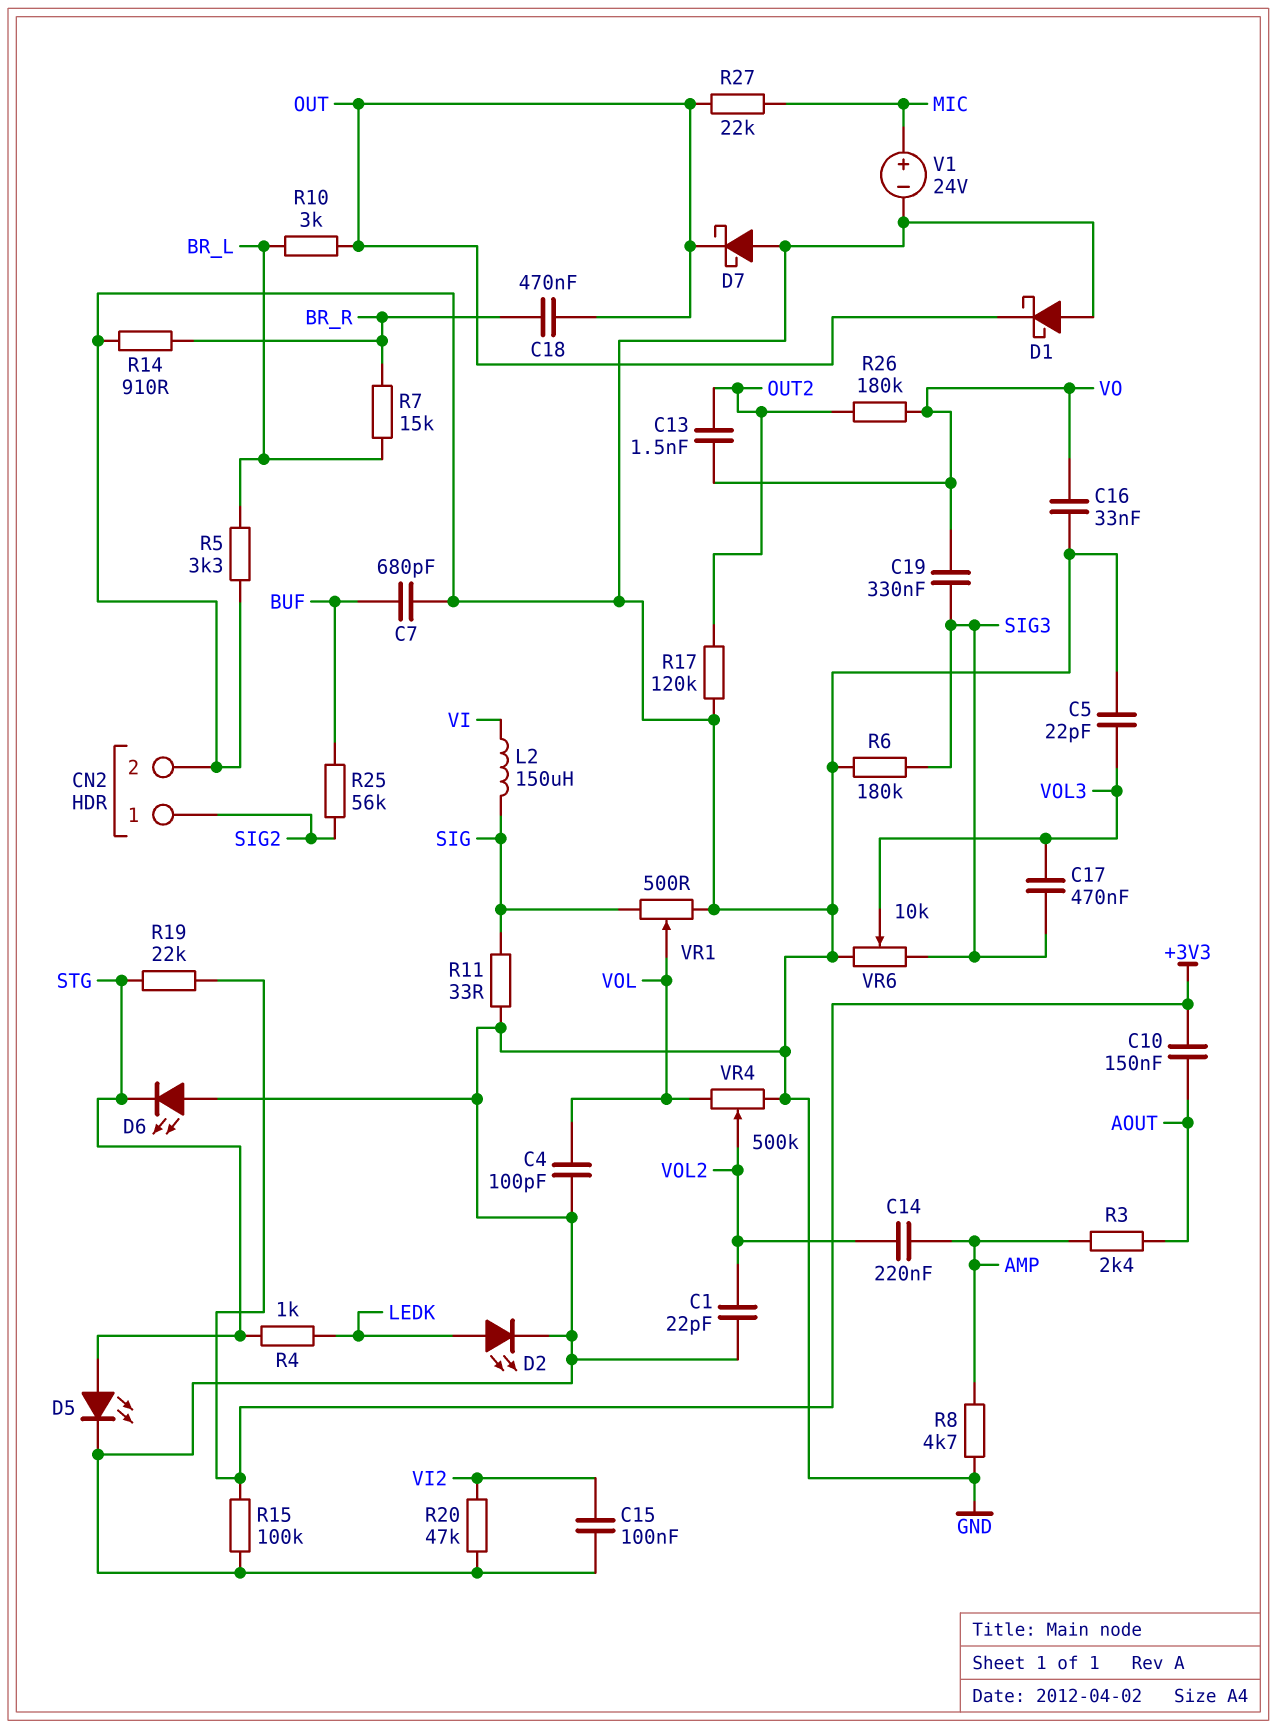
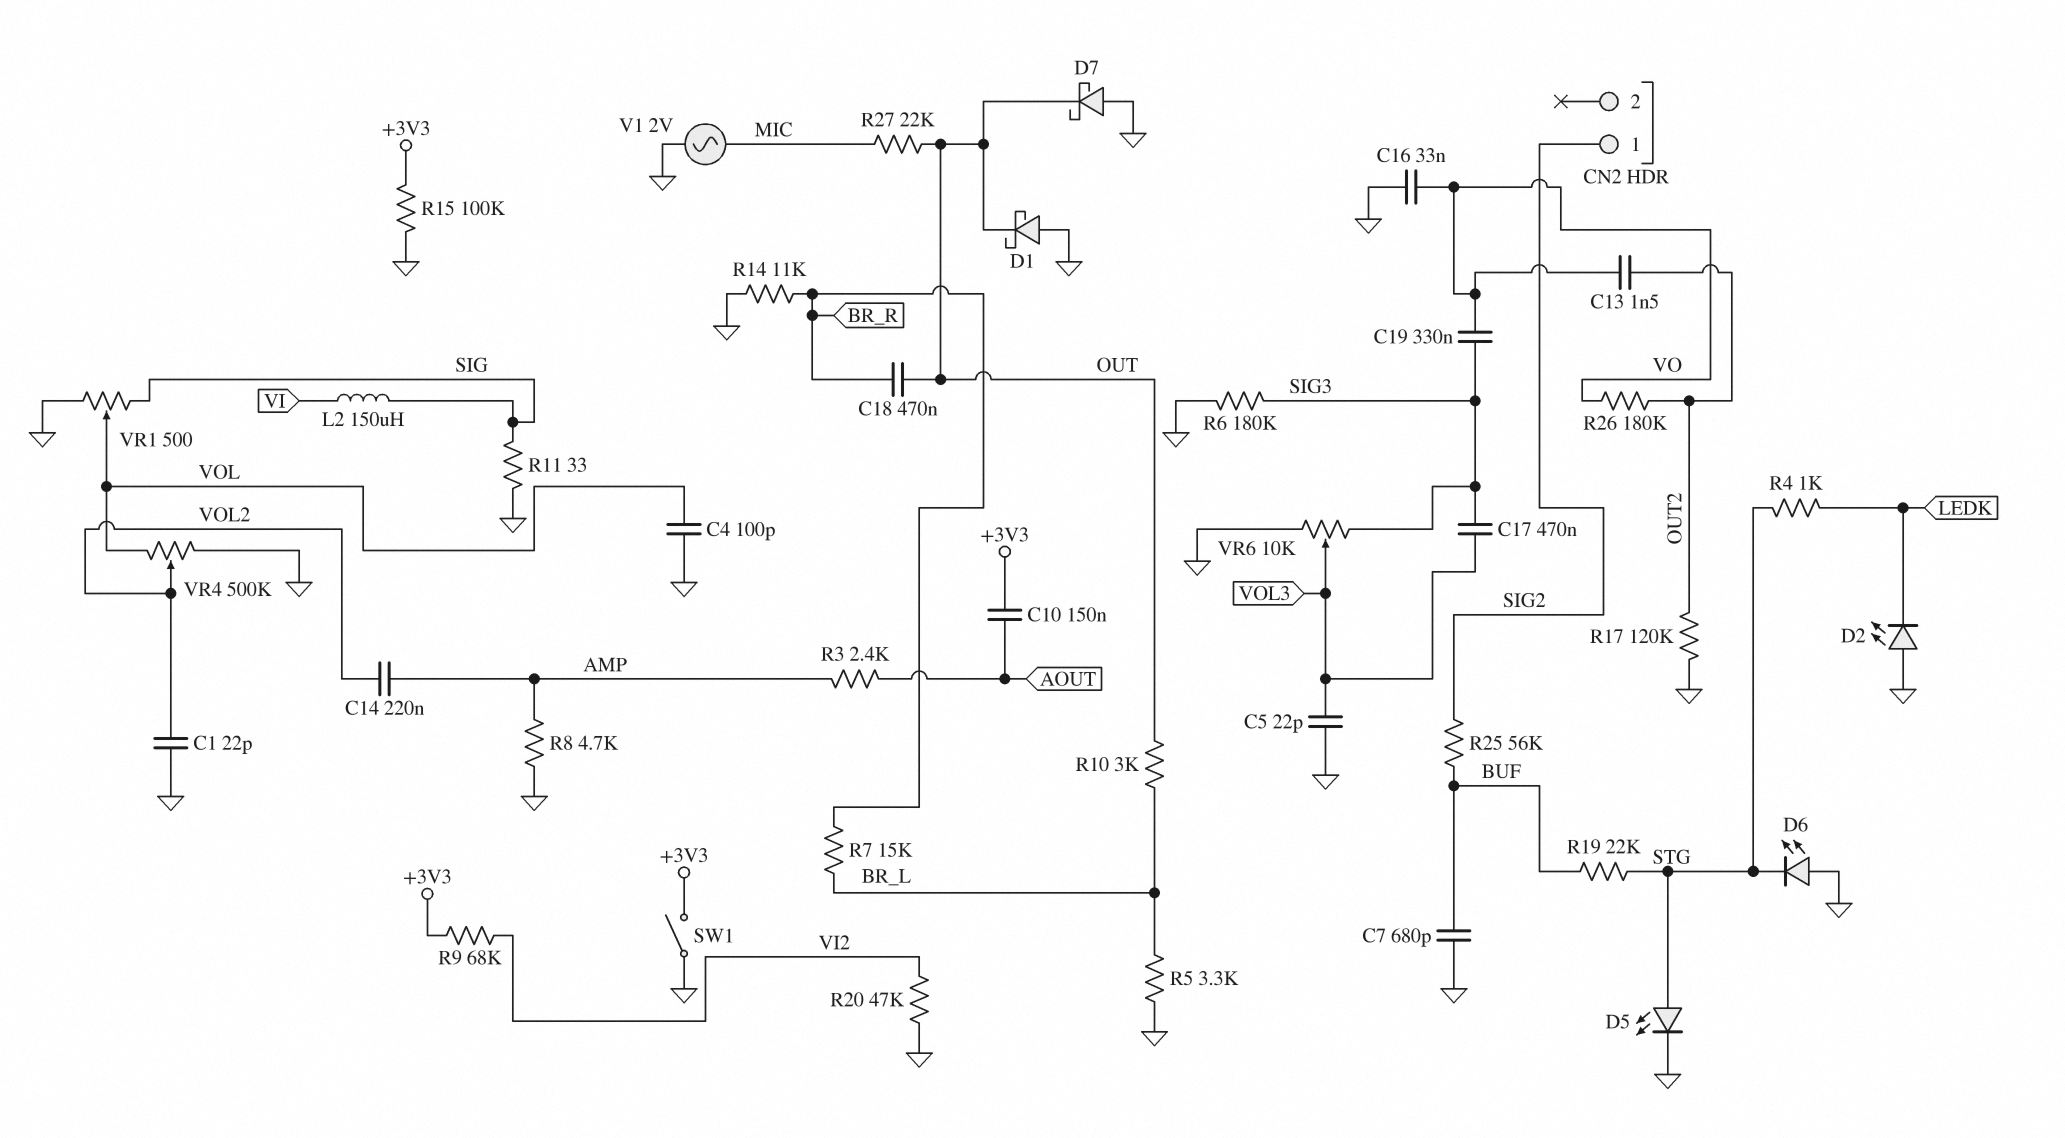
C15: 100nF (GND, VI2) -> none
CN2 pin 2: GND -> none
D2: LED (A LEDK, K GND) -> LED (A GND, K LEDK)
R9: none -> 68k (+3V3, VI2)
R14: 910 (BR_R, GND) -> 11k (BR_R, GND)
R19: 22k (+3V3, STG) -> 22k (BUF, STG)
SW1: none -> switch (+3V3, GND)
V1: 24V (plus MIC, minus GND) -> AC 2V (GND, MIC)

